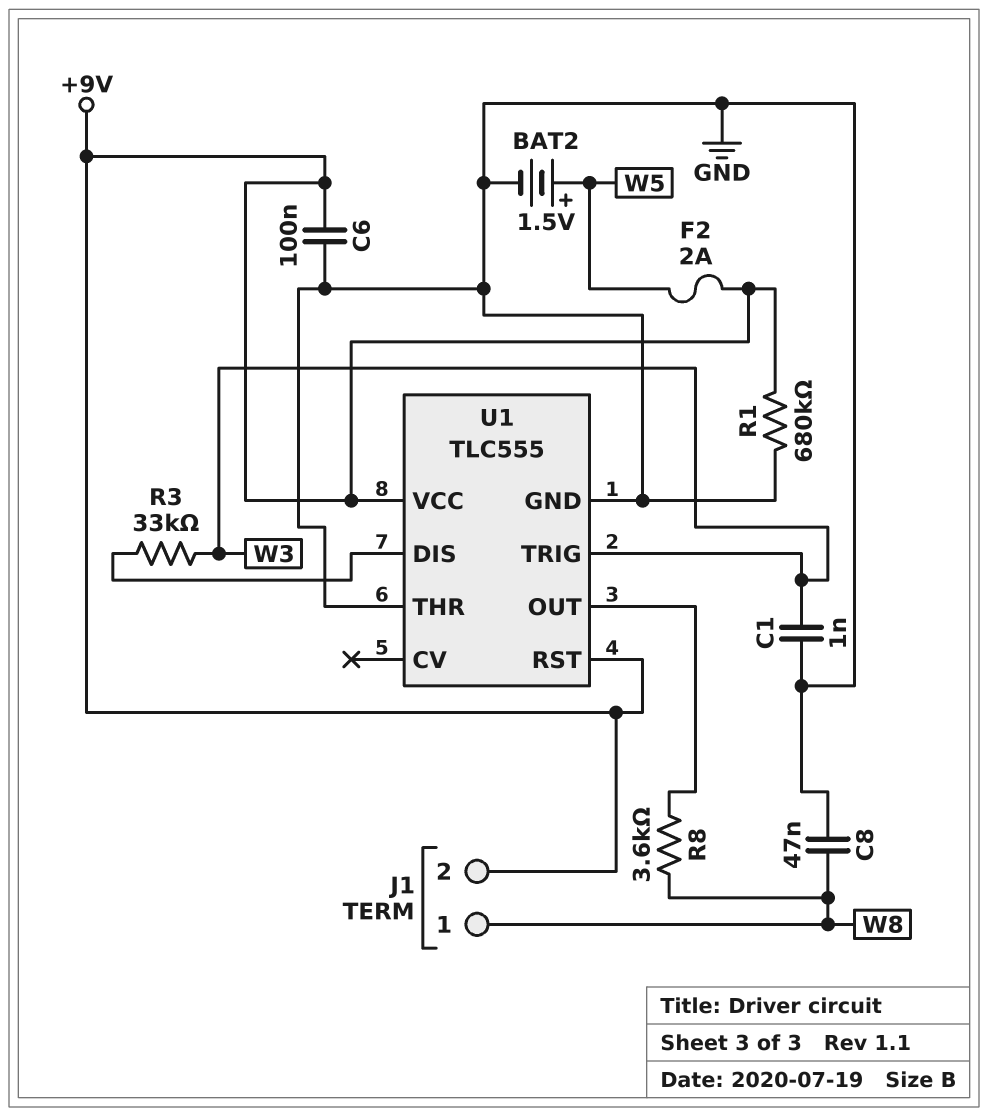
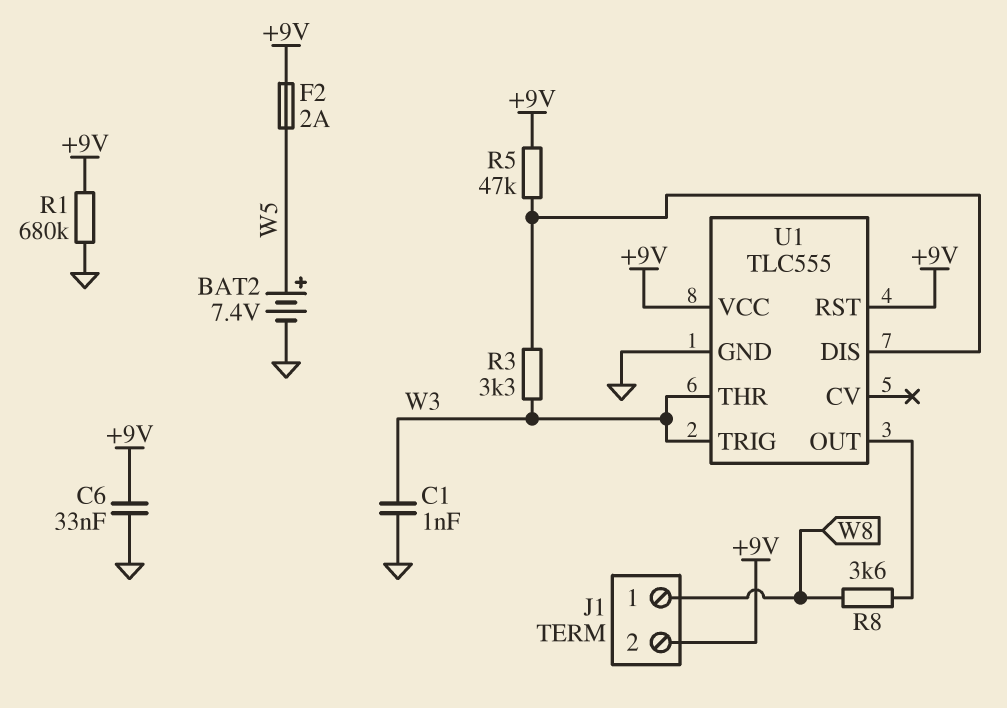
BAT2: 1.5V (plus W5, minus GND) -> 7.4V (plus W5, minus GND)
C6: 100nF (+9V, GND) -> 33nF (+9V, GND)
C8: 47nF (GND, W8) -> none
R3: 33k (U1/DIS, W3) -> 3.3k (U1/DIS, W3)
R5: none -> 47k (+9V, U1/DIS)
U1 pin THR: GND -> W3

